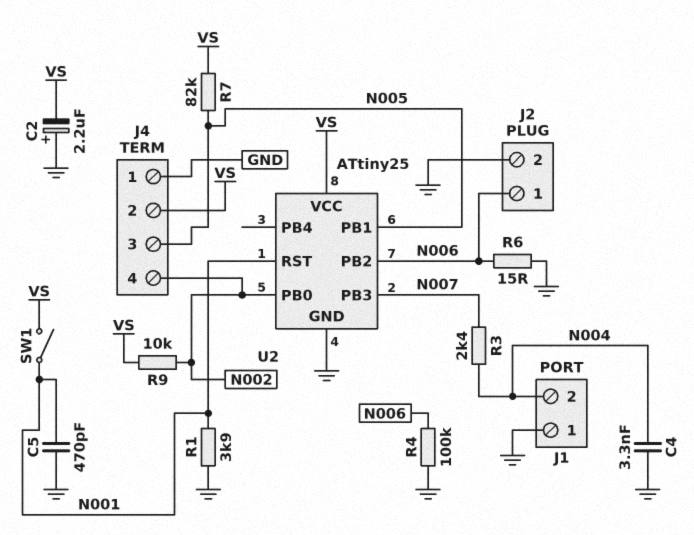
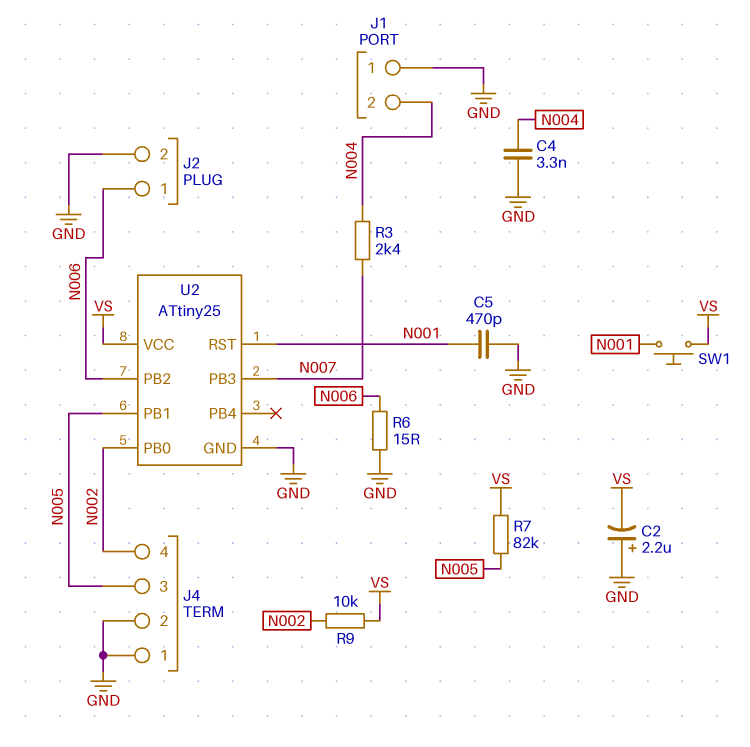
J4 pin 2: VS -> GND
R1: 3.9k (GND, N001) -> none
R4: 100k (GND, N006) -> none
SW1: switch (N001, VS) -> button (N001, VS)

